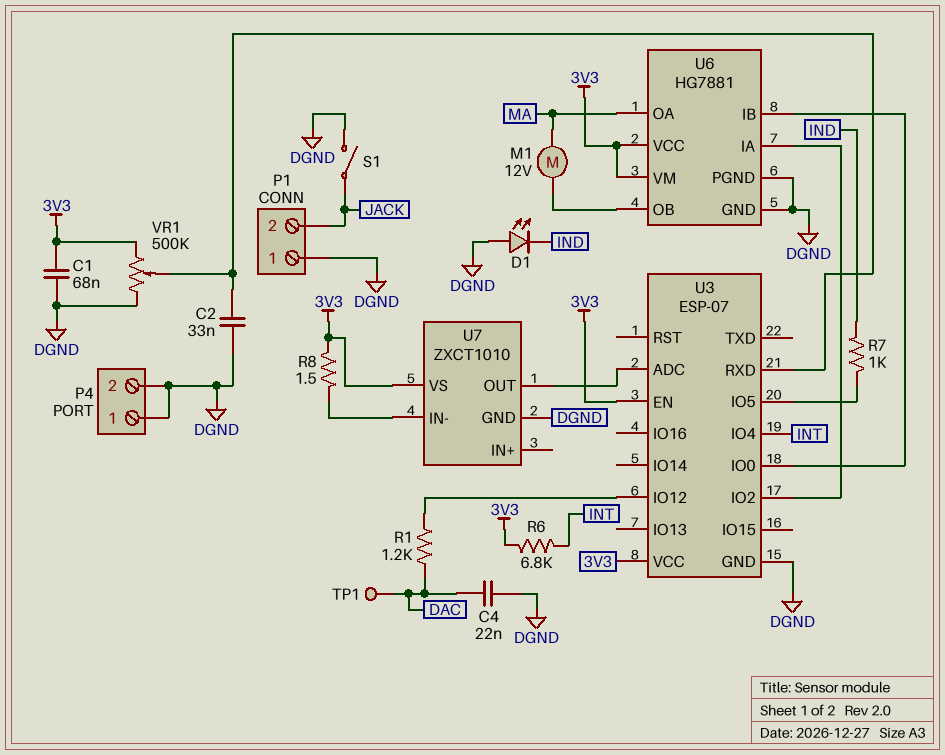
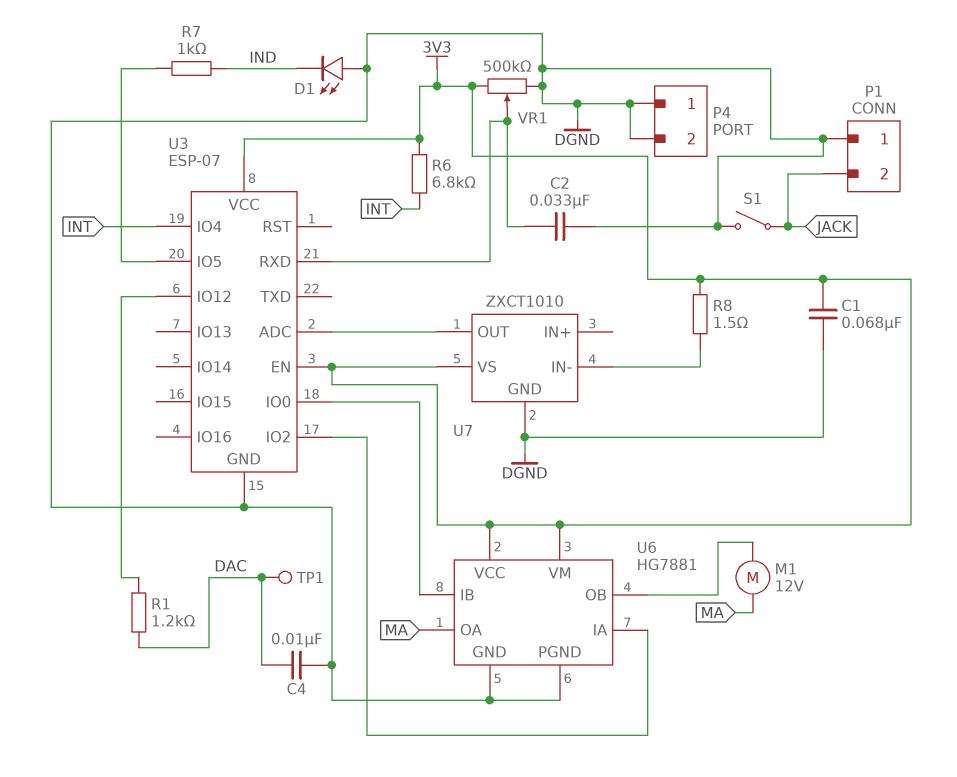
C4: 22nF (DAC, DGND) -> 10nF (DAC, DGND)

